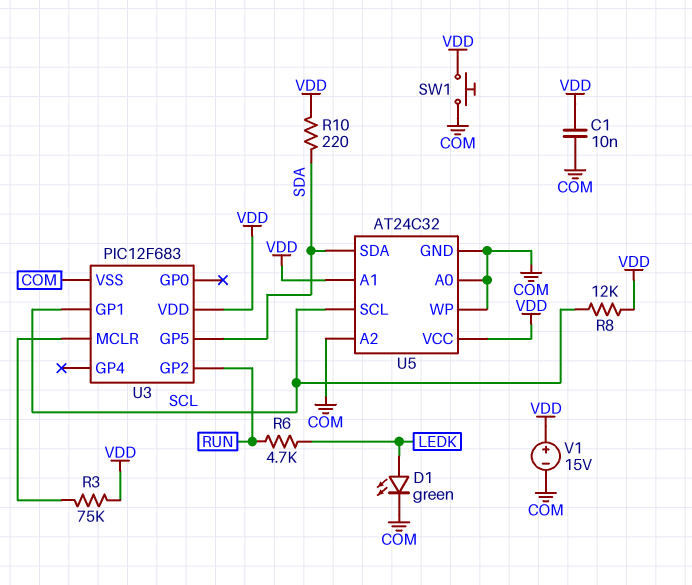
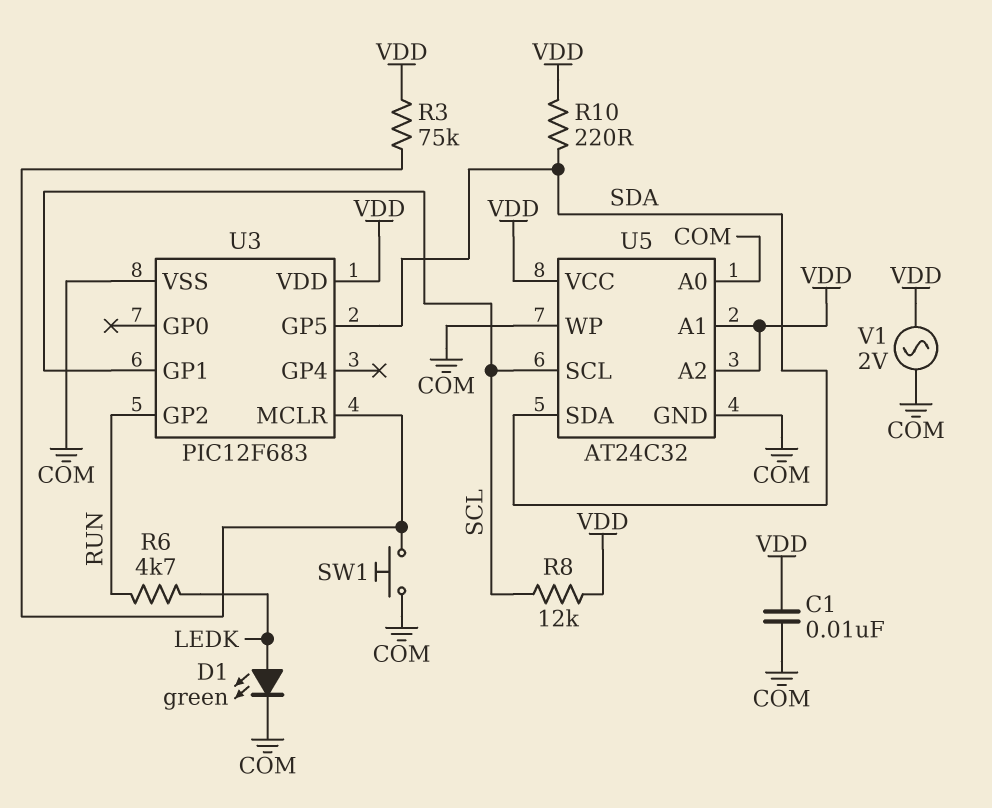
SW1: button (COM, VDD) -> button (COM, U3/MCLR)
U5 pin A2: COM -> VDD
V1: 15V (plus VDD, minus COM) -> AC 2V (COM, VDD)

